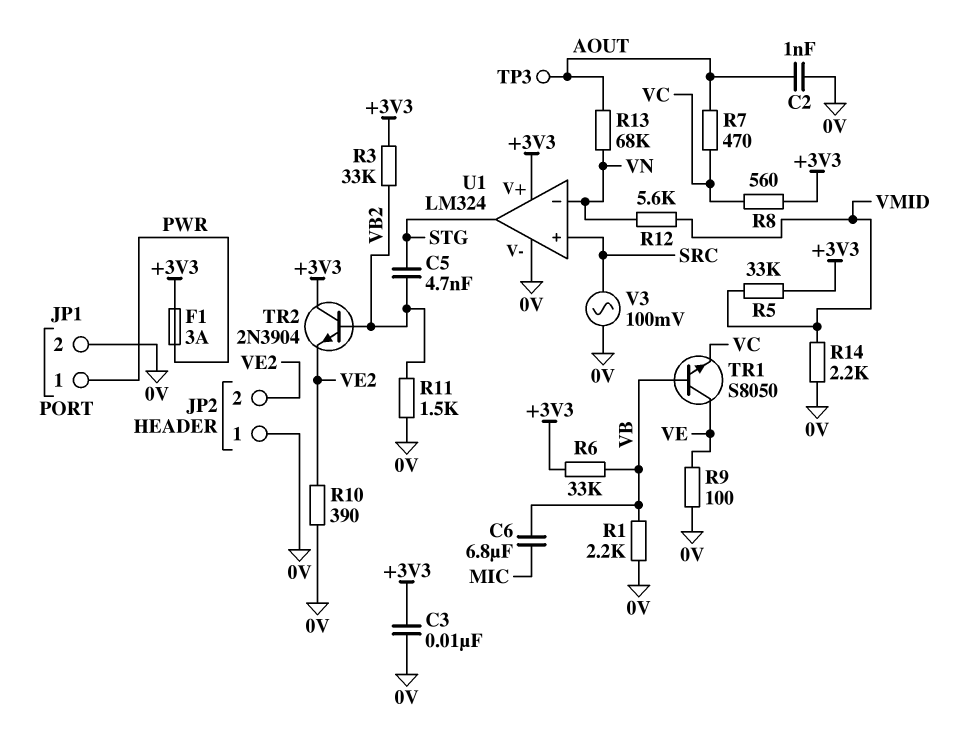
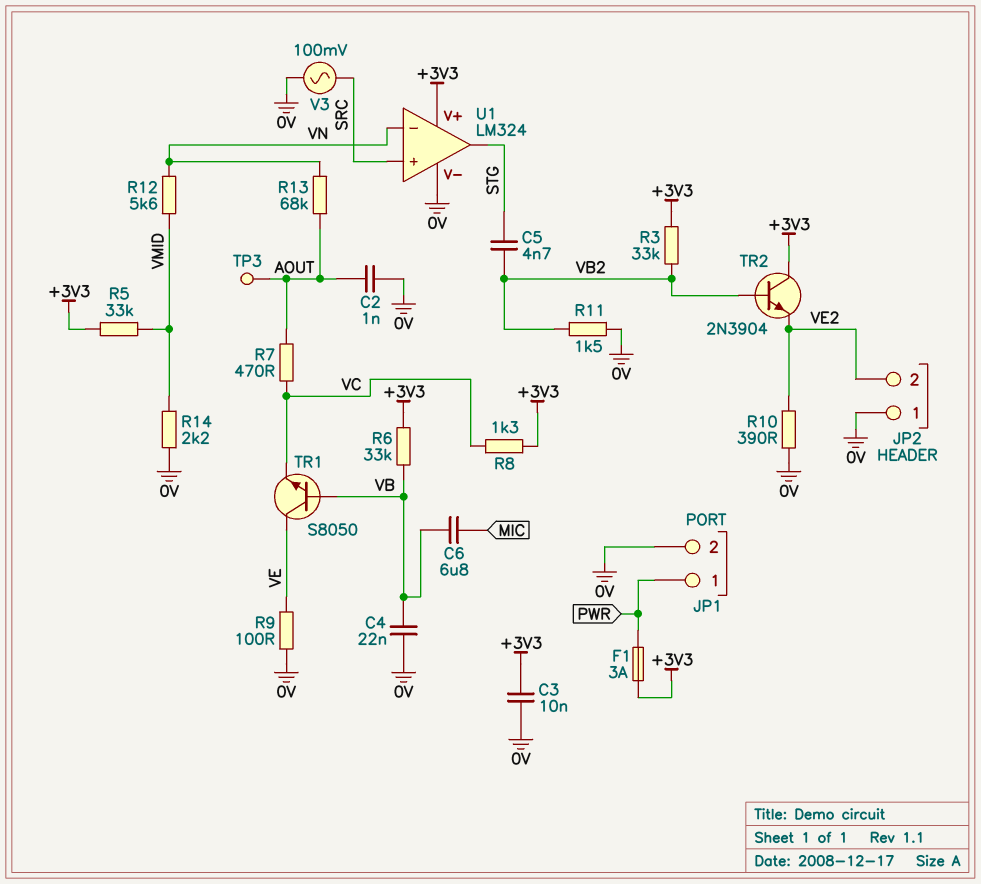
C4: none -> 22nF (0V, VB)
R1: 2.2k (0V, VB) -> none
R8: 560 (+3V3, VC) -> 1.3k (+3V3, VC)

